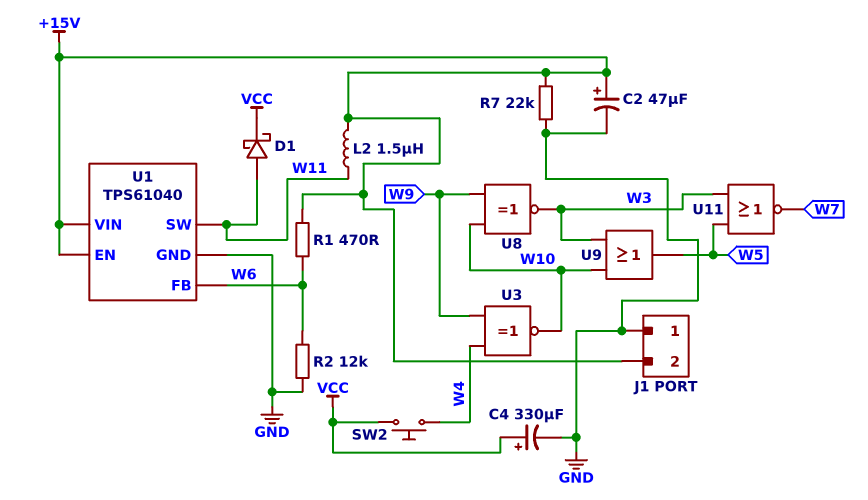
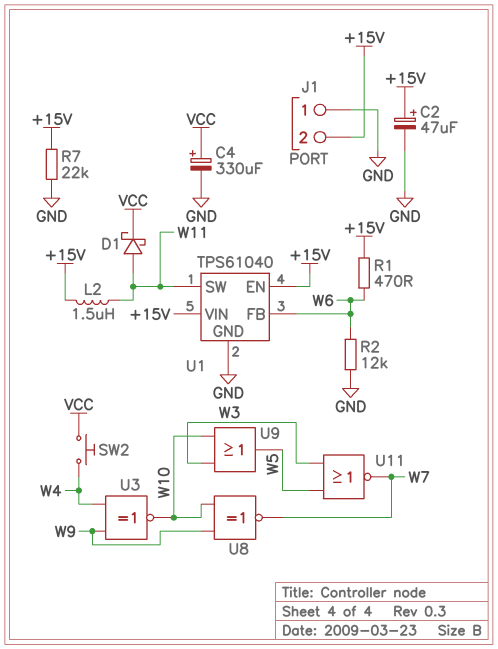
U8: XNOR (in W9, in W10, out W3) -> XNOR (in W9, in W10, out W7)

